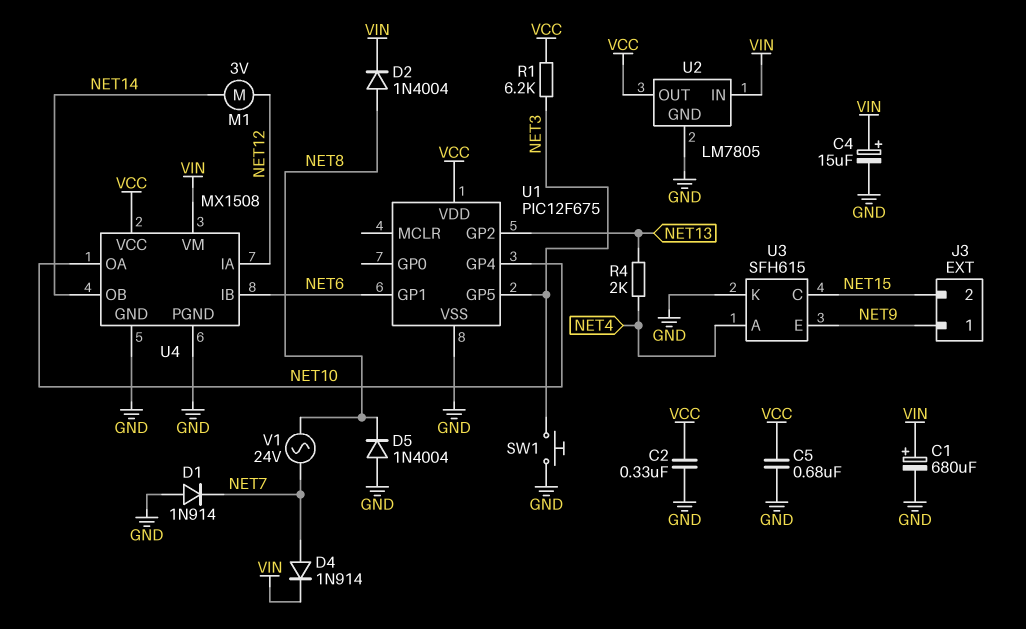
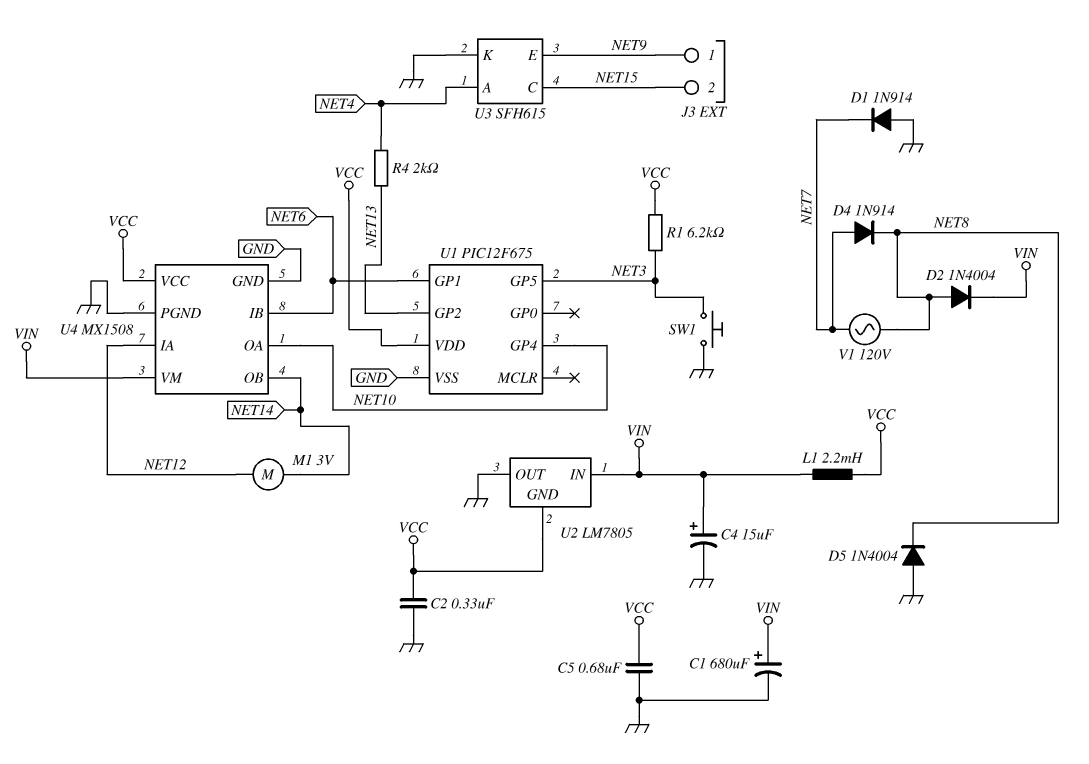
D4: diode 1N914 (A NET7, K VIN) -> diode 1N914 (A NET7, K NET8)
L1: none -> 2.2mH (VCC, VIN)
U2 pin GND: GND -> VCC
U2 pin OUT: VCC -> GND
V1: AC 24V (NET7, NET8) -> AC 120V (NET7, NET8)

